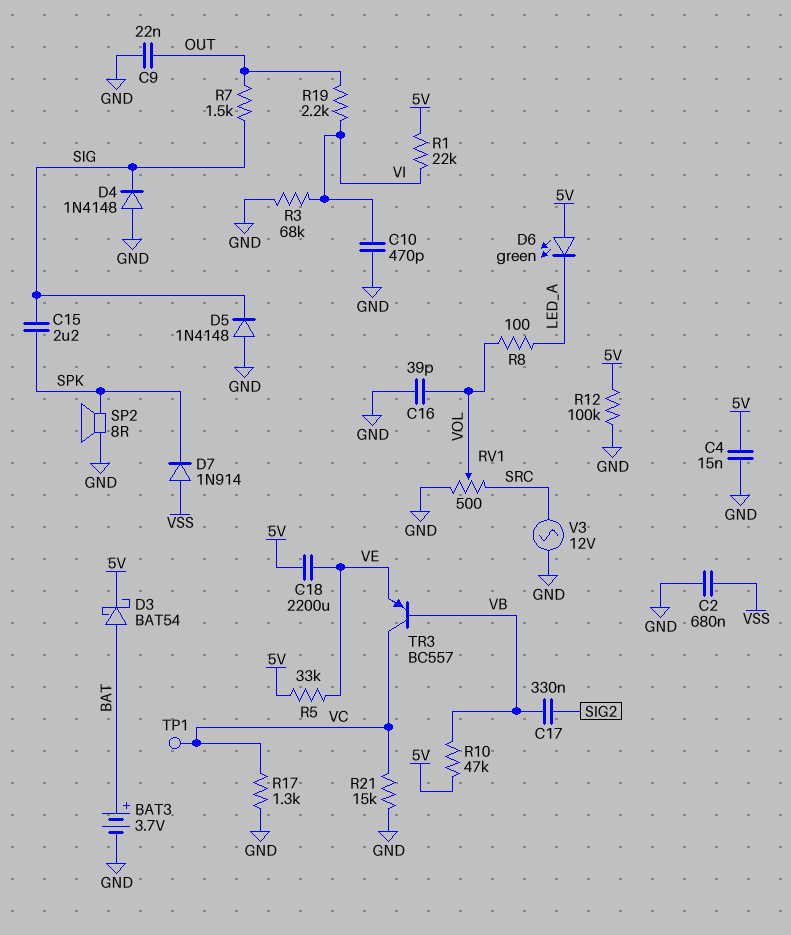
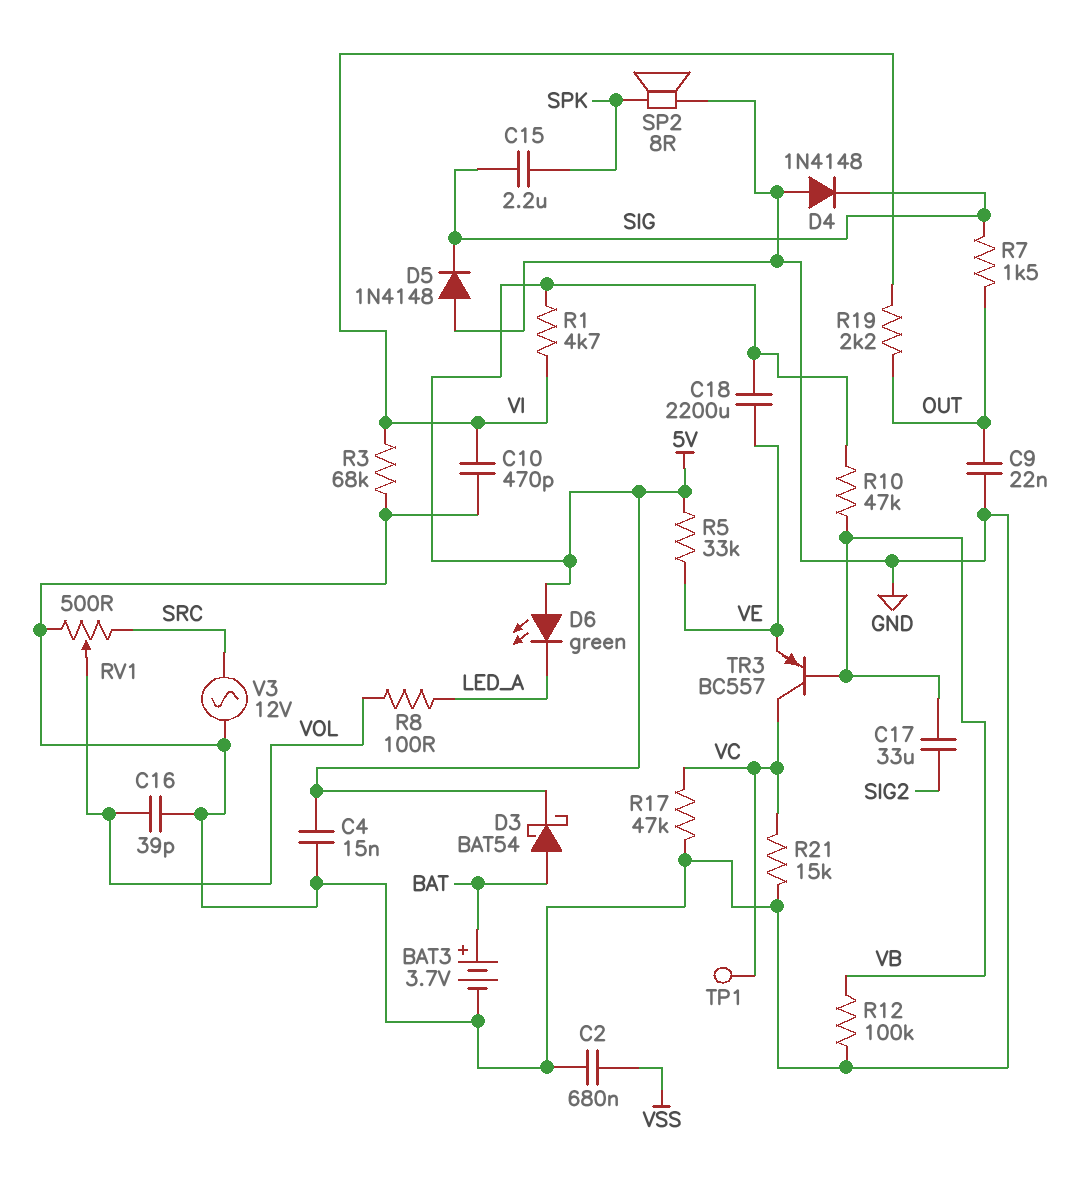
C17: 330nF (SIG2, VB) -> 33uF (SIG2, VB)
D7: diode 1N914 (A VSS, K SPK) -> none
R1: 22k (5V, VI) -> 4.7k (5V, VI)
R12: 100k (5V, GND) -> 100k (GND, VB)
R17: 1.3k (GND, VC) -> 47k (GND, VC)

